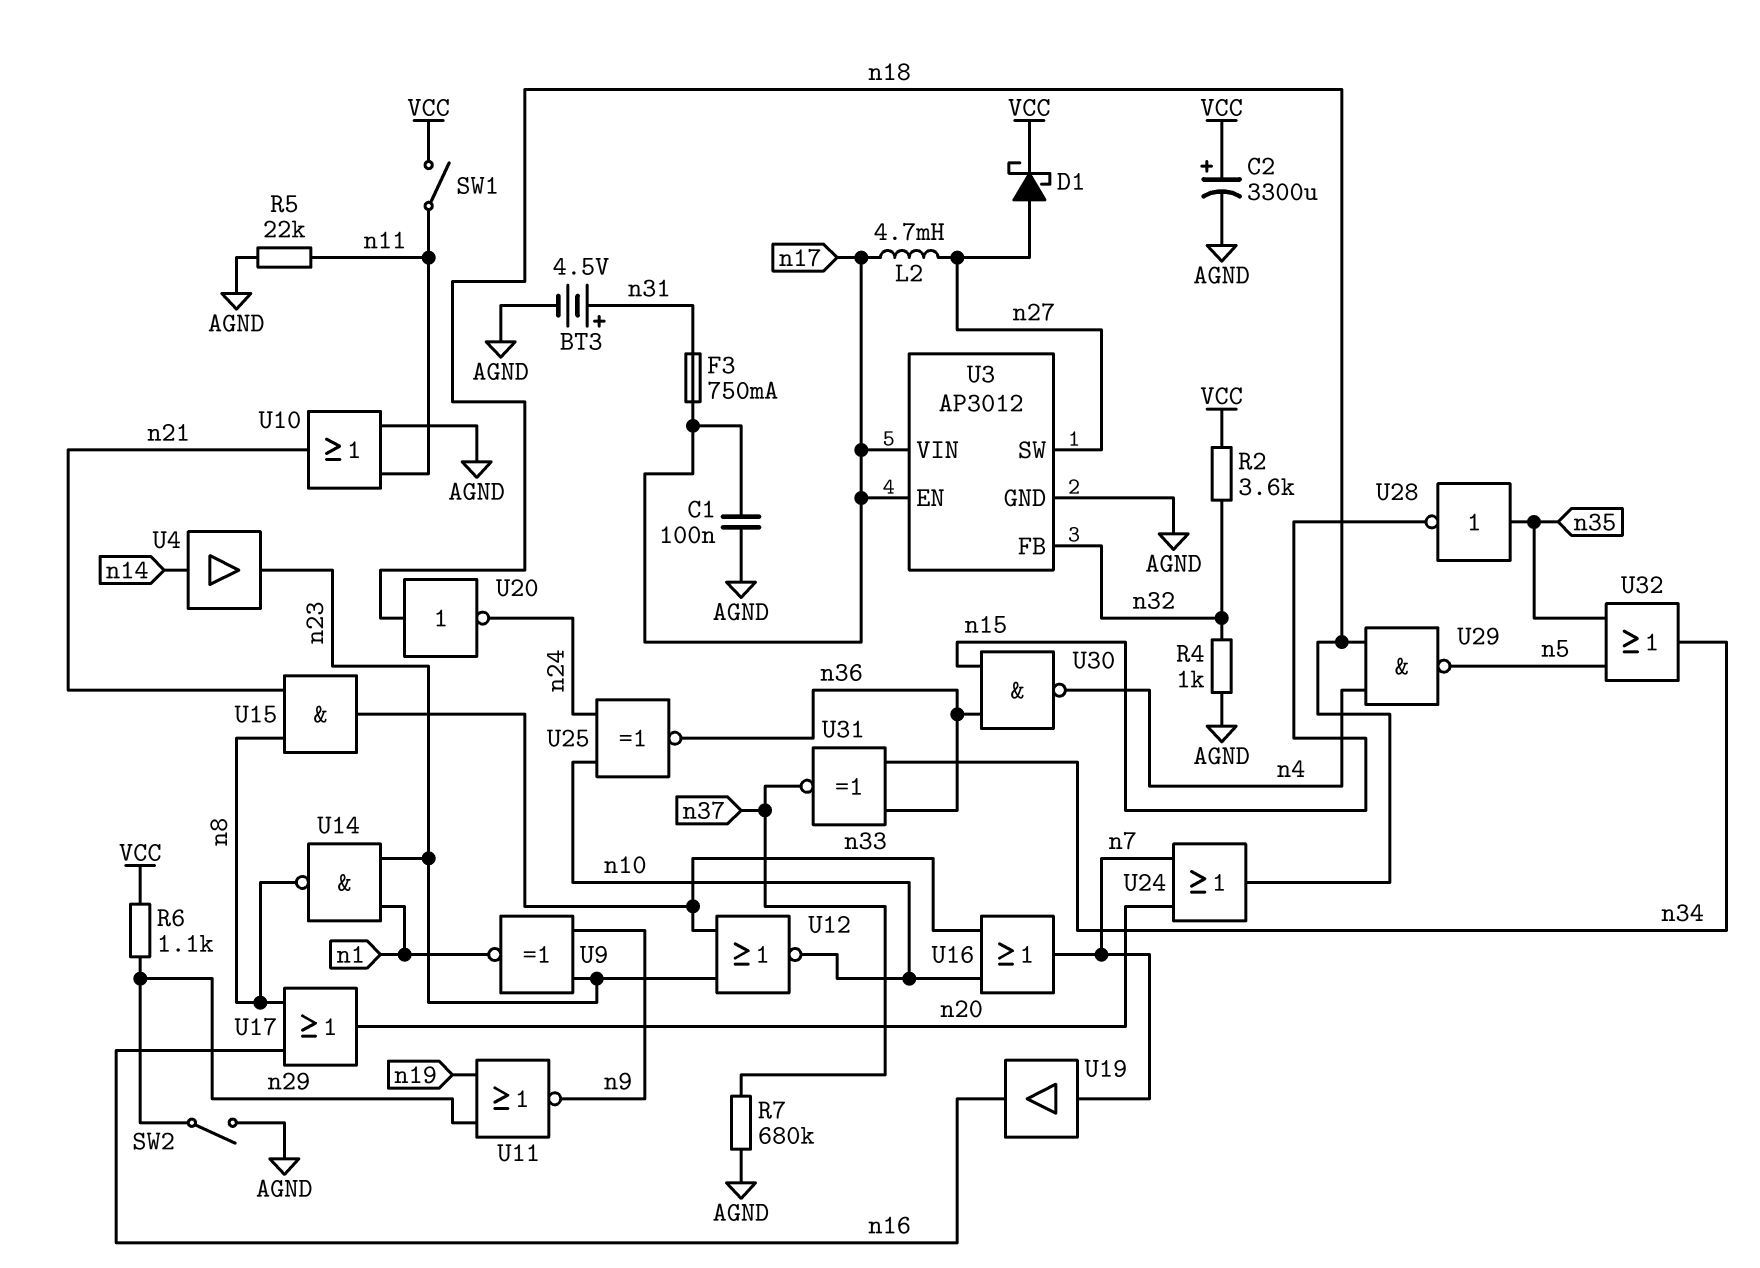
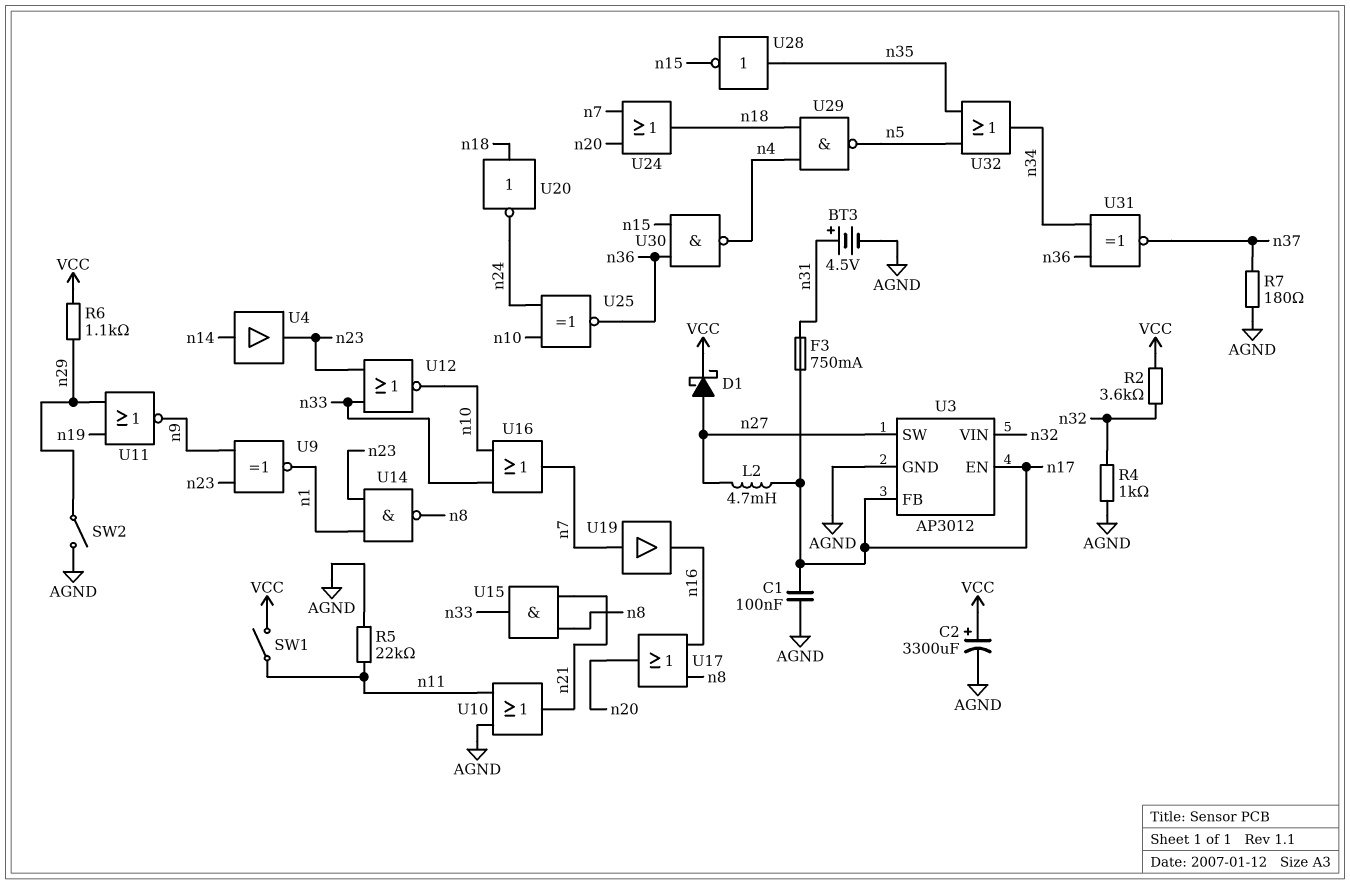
R7: 680k (AGND, n37) -> 180 (AGND, n37)
U3 pin FB: n32 -> n17
U3 pin VIN: n17 -> n32

